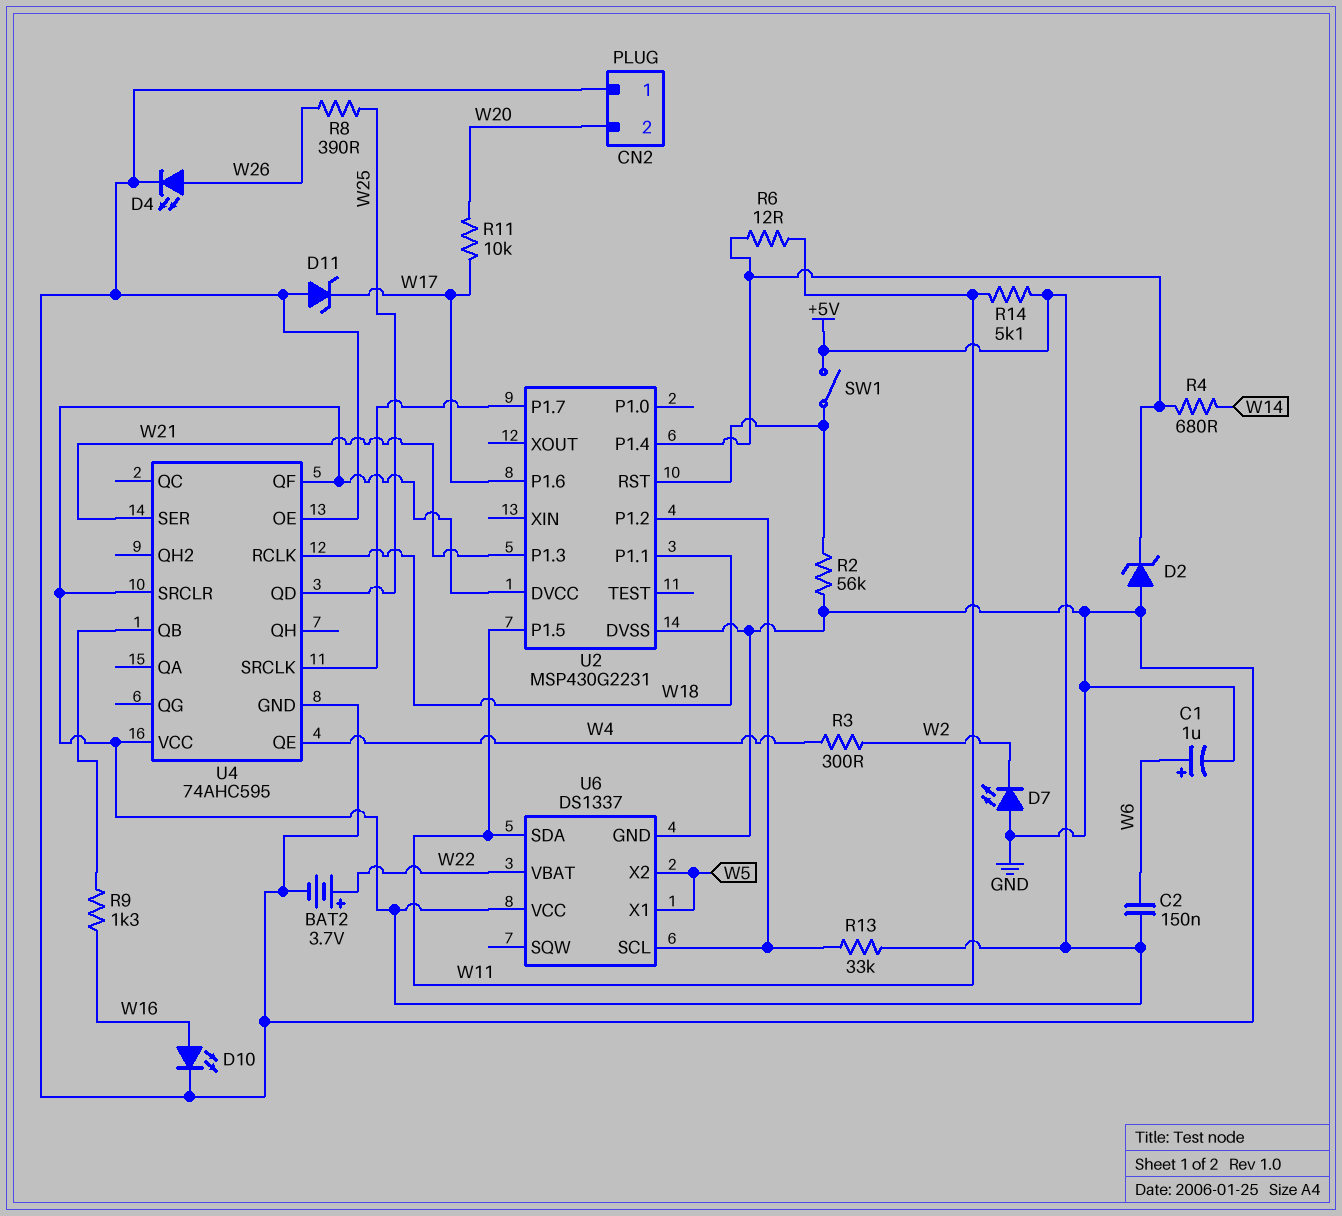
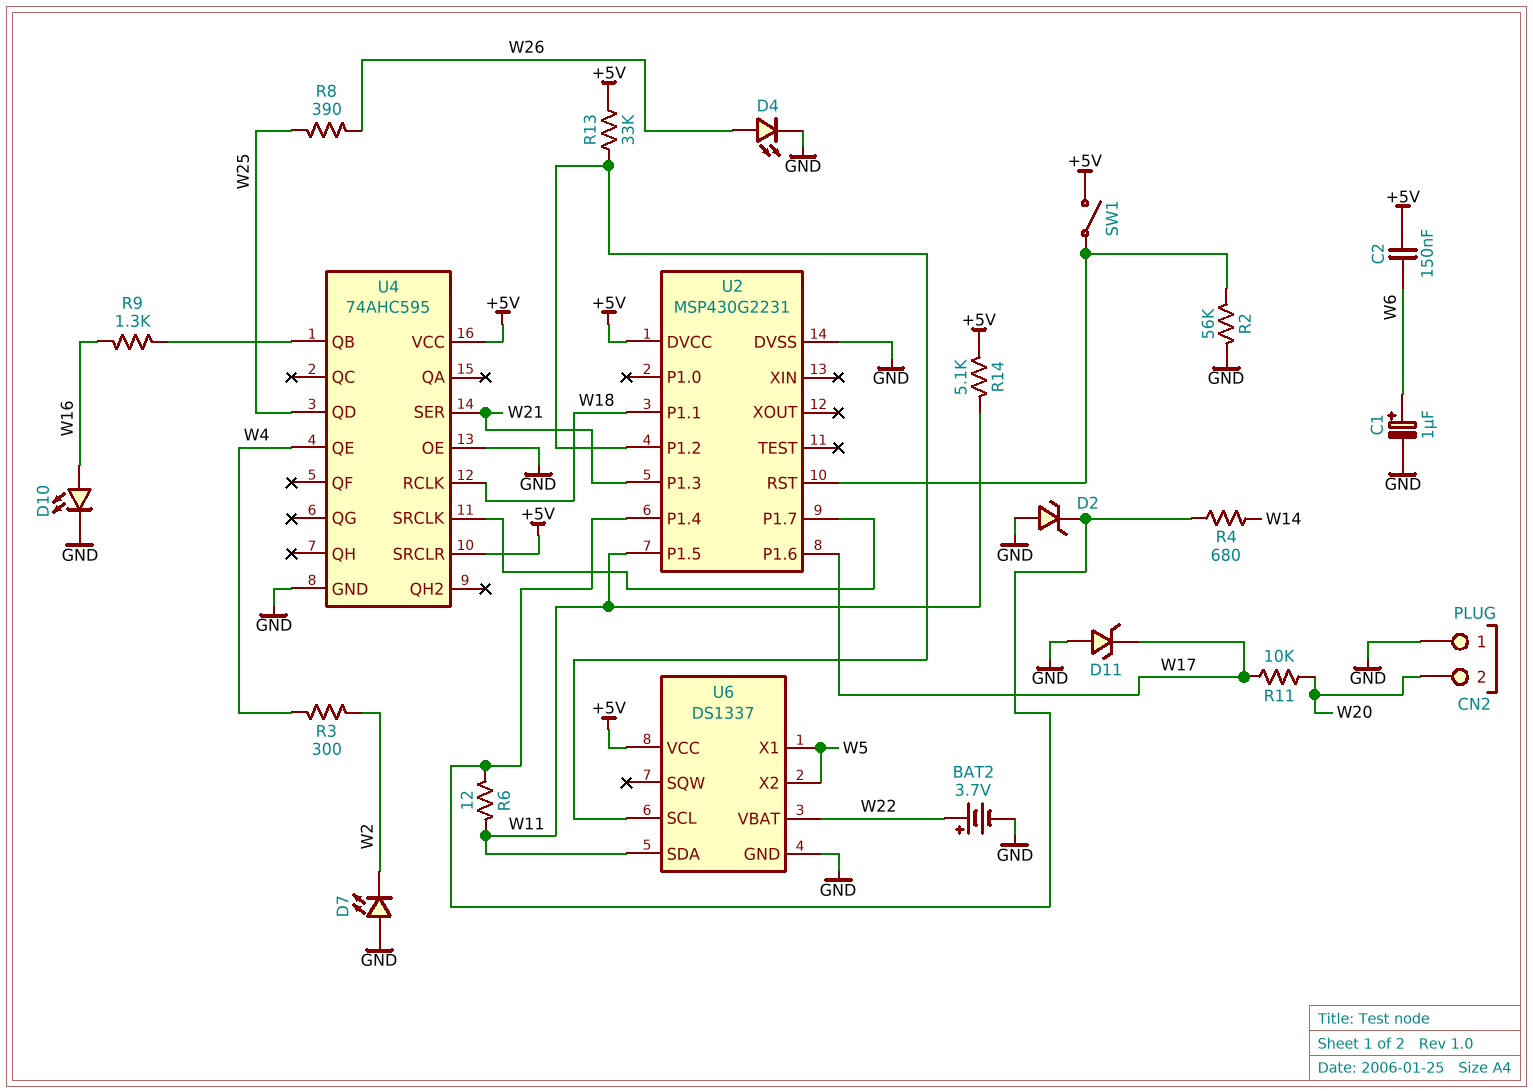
U4 pin QF: +5V -> none

